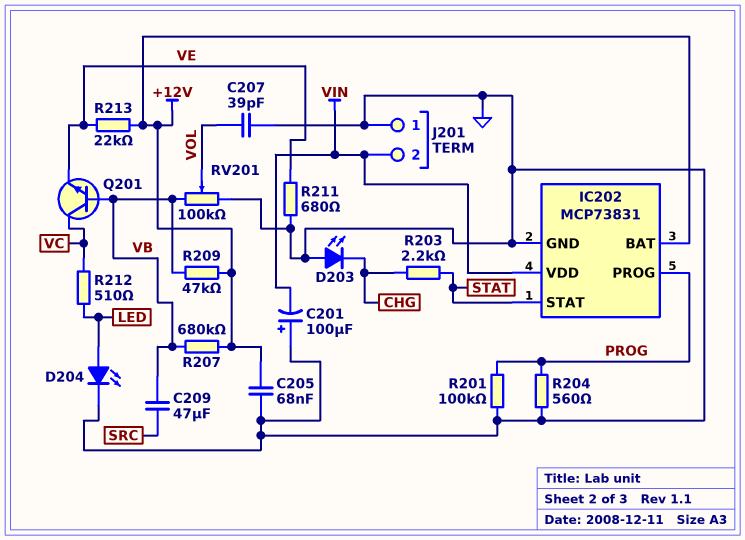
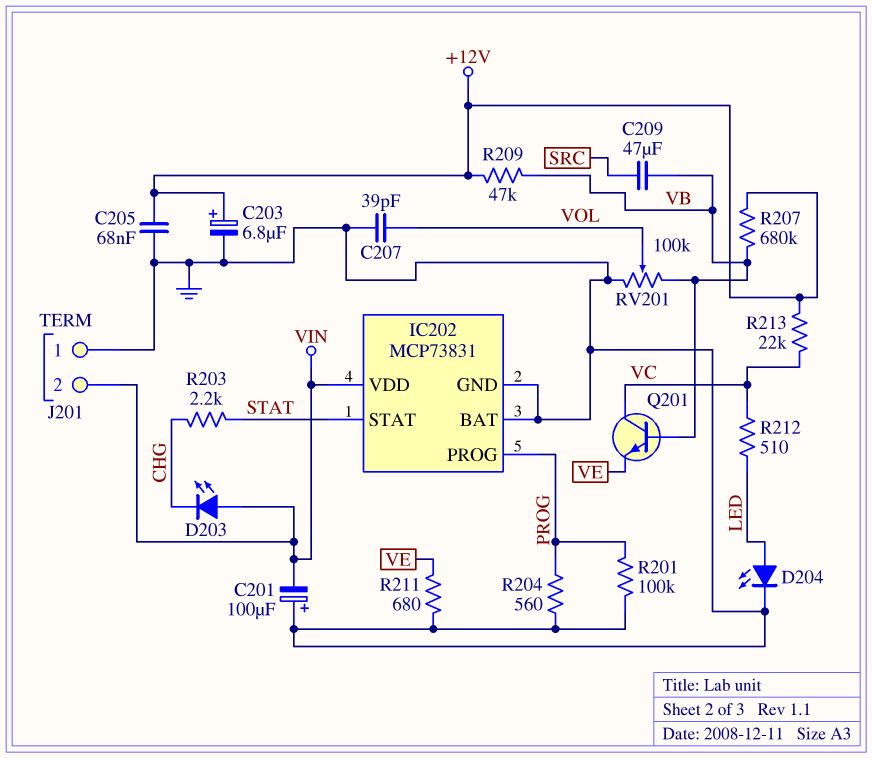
C203: none -> 6.8uF (plus +12V, minus GND)
D203: LED (A GND, K CHG) -> LED (A VIN, K CHG)
IC202 pin BAT: +12V -> GND
R213: 22k (+12V, VE) -> 22k (+12V, VC)

